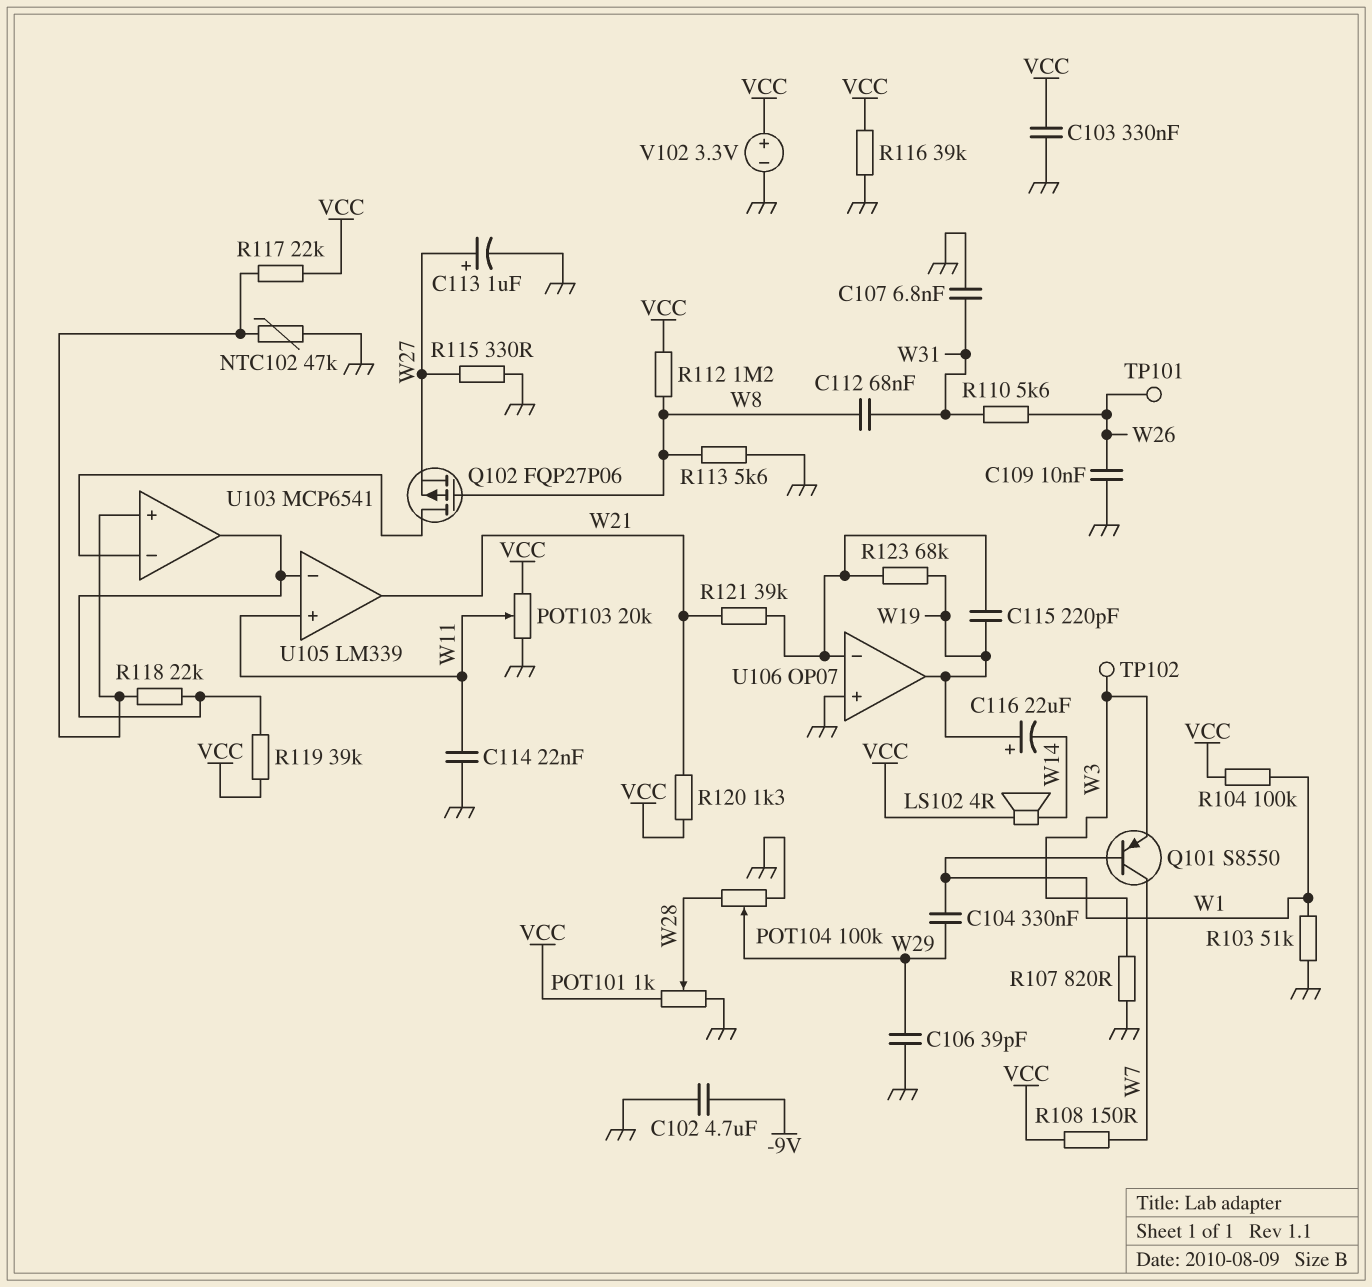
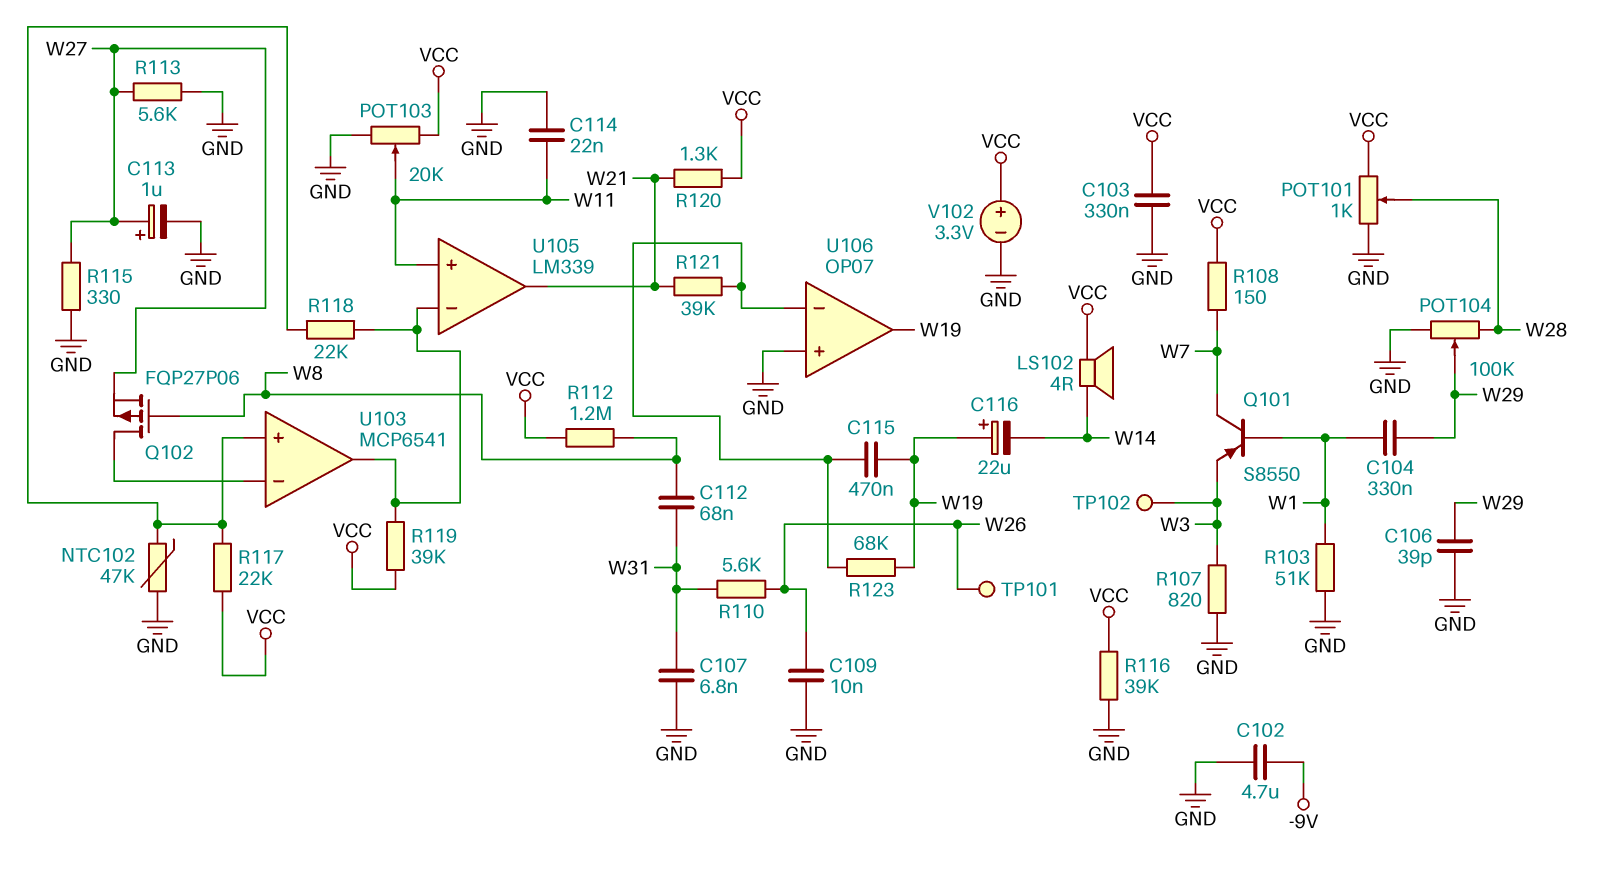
C115: 220pF (U106/in-, W19) -> 470nF (U106/in-, W19)
R104: 100k (VCC, W1) -> none
R113: 5.6k (GND, W8) -> 5.6k (GND, W27)

